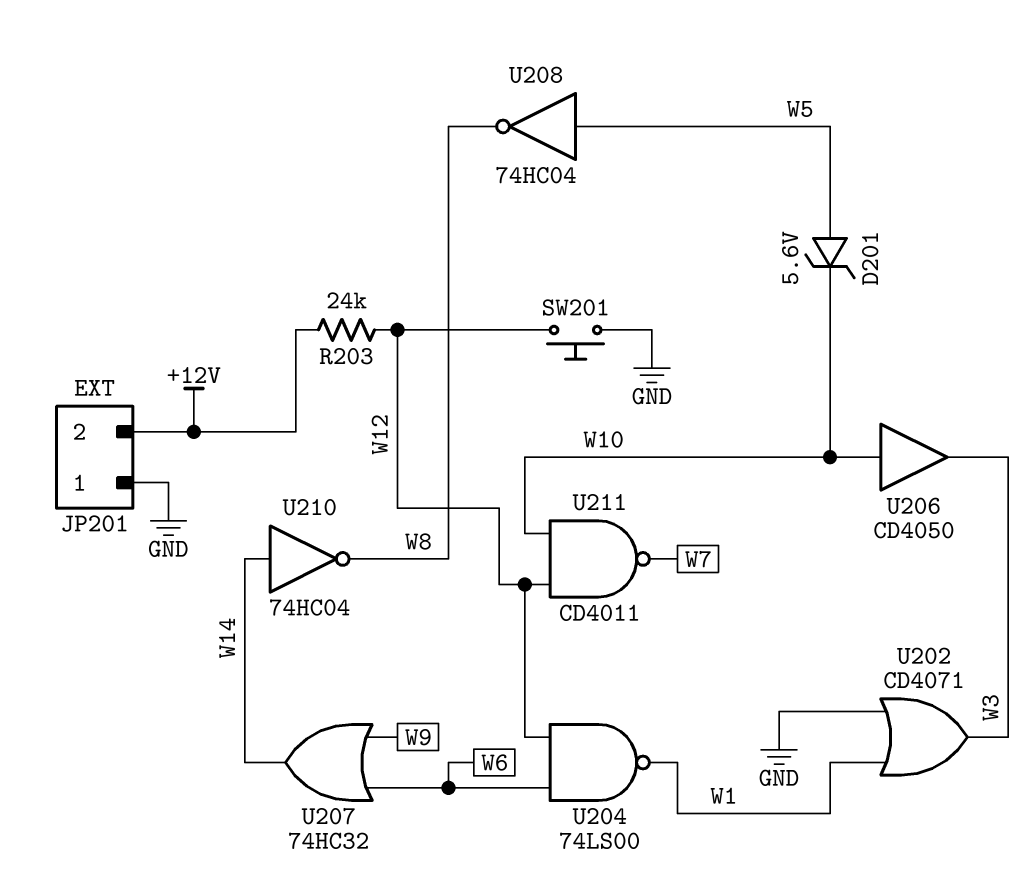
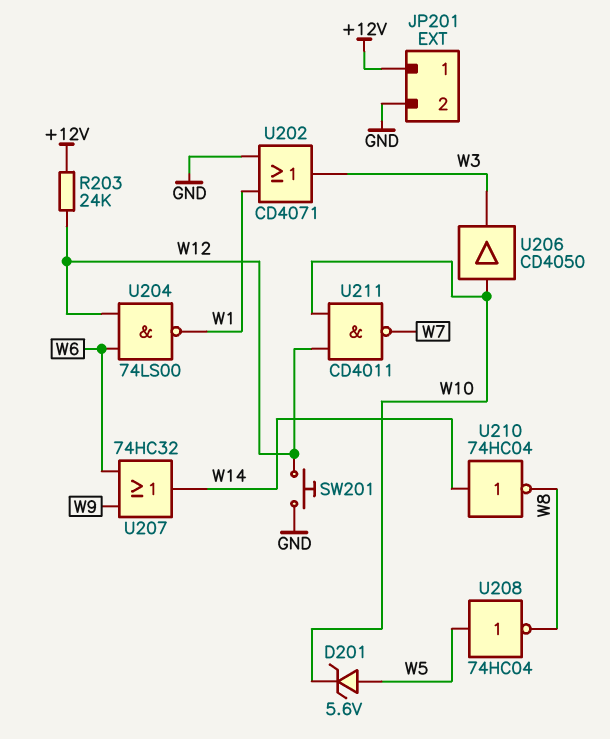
JP201 pin 1: GND -> +12V
JP201 pin 2: +12V -> GND

